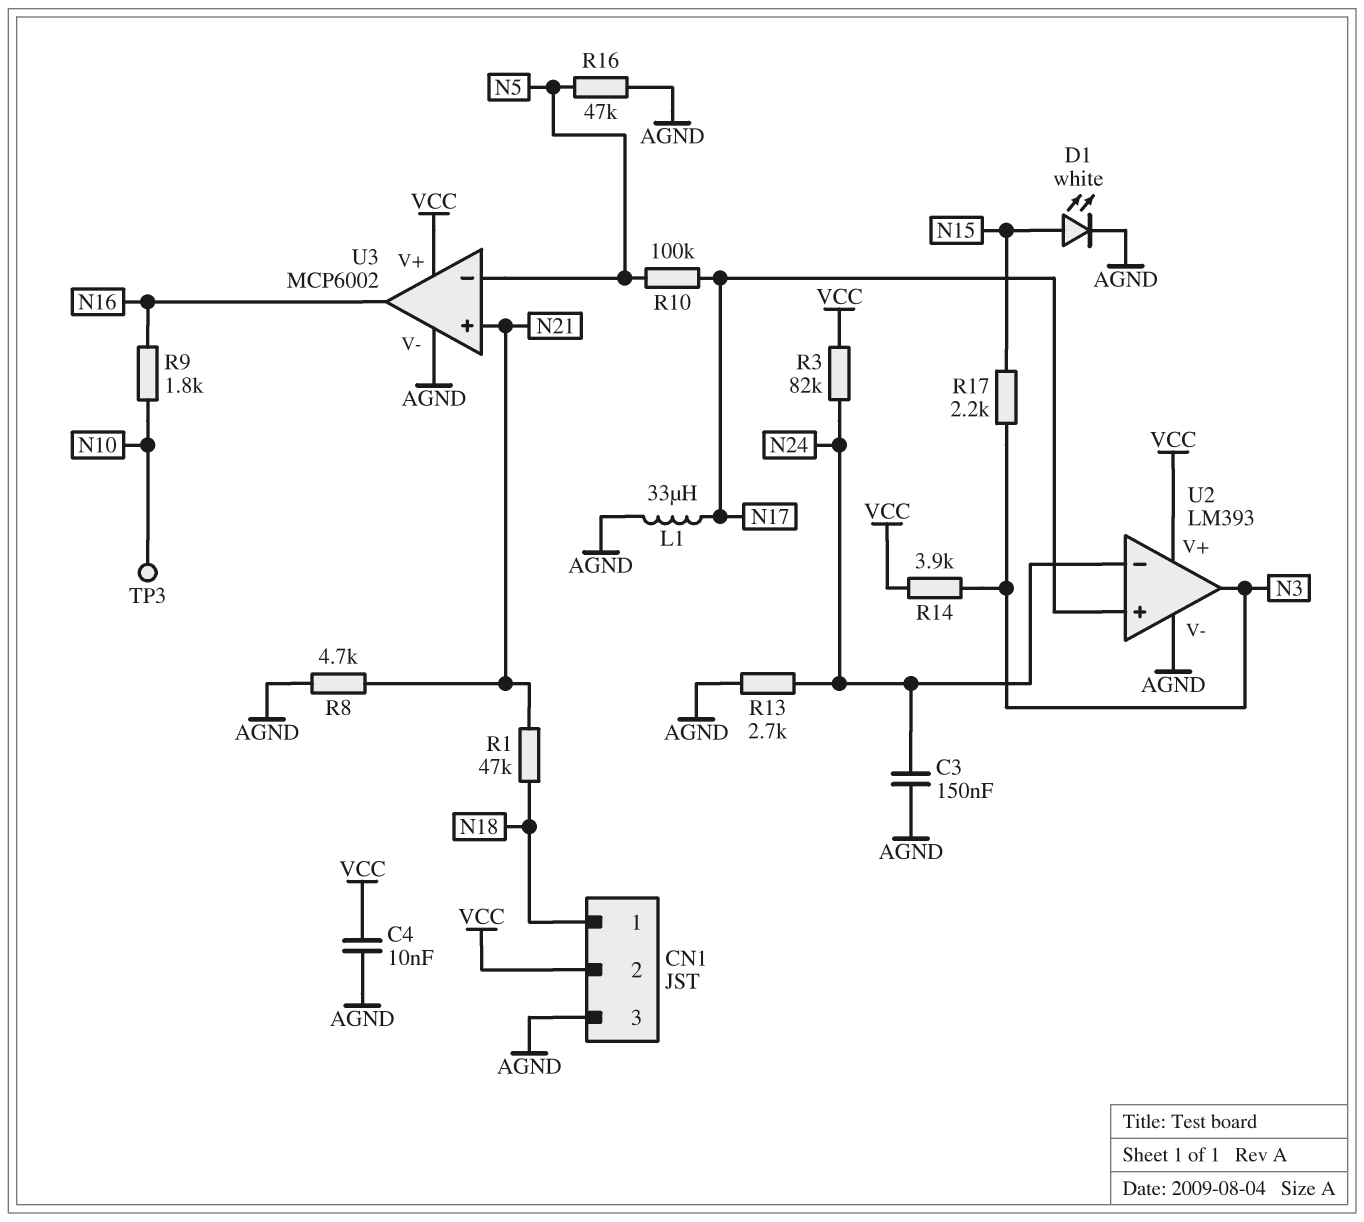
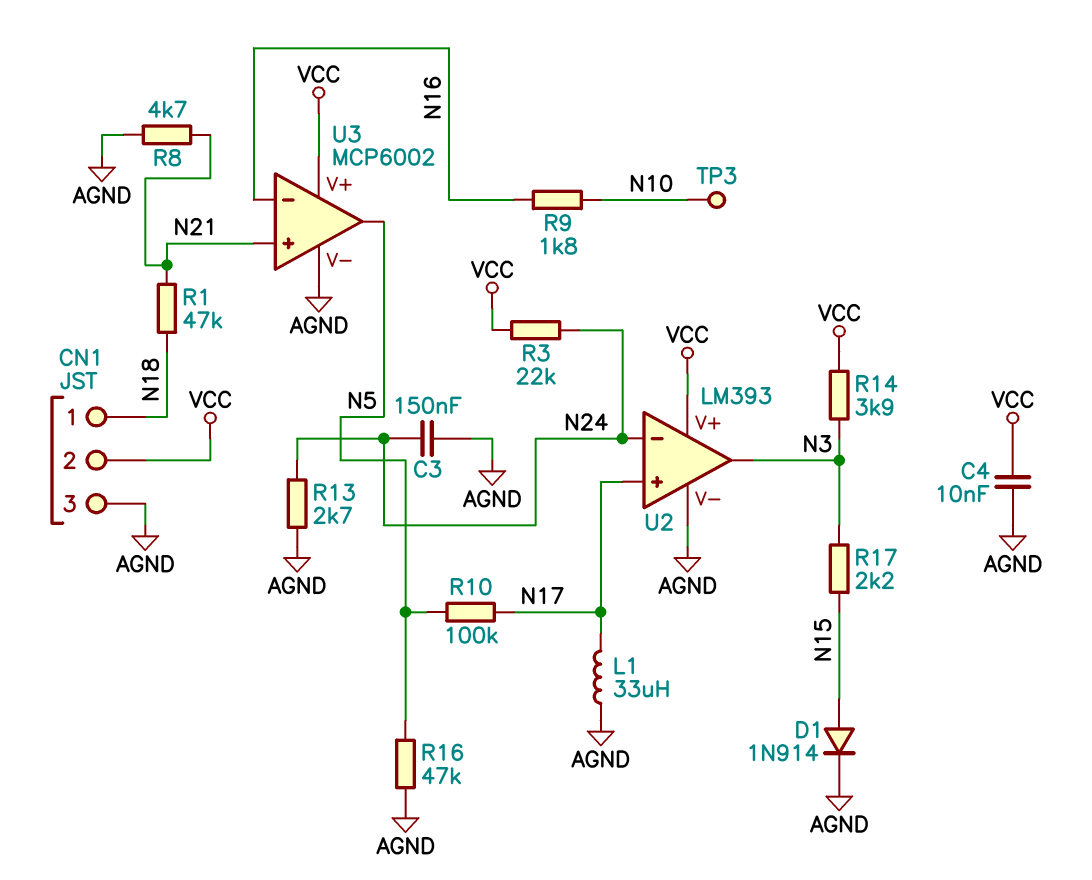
D1: LED white (A N15, K AGND) -> diode 1N914 (A N15, K AGND)
R3: 82k (N24, VCC) -> 22k (N24, VCC)
U3 pin in-: N5 -> N16
U3 pin out: N16 -> N5

